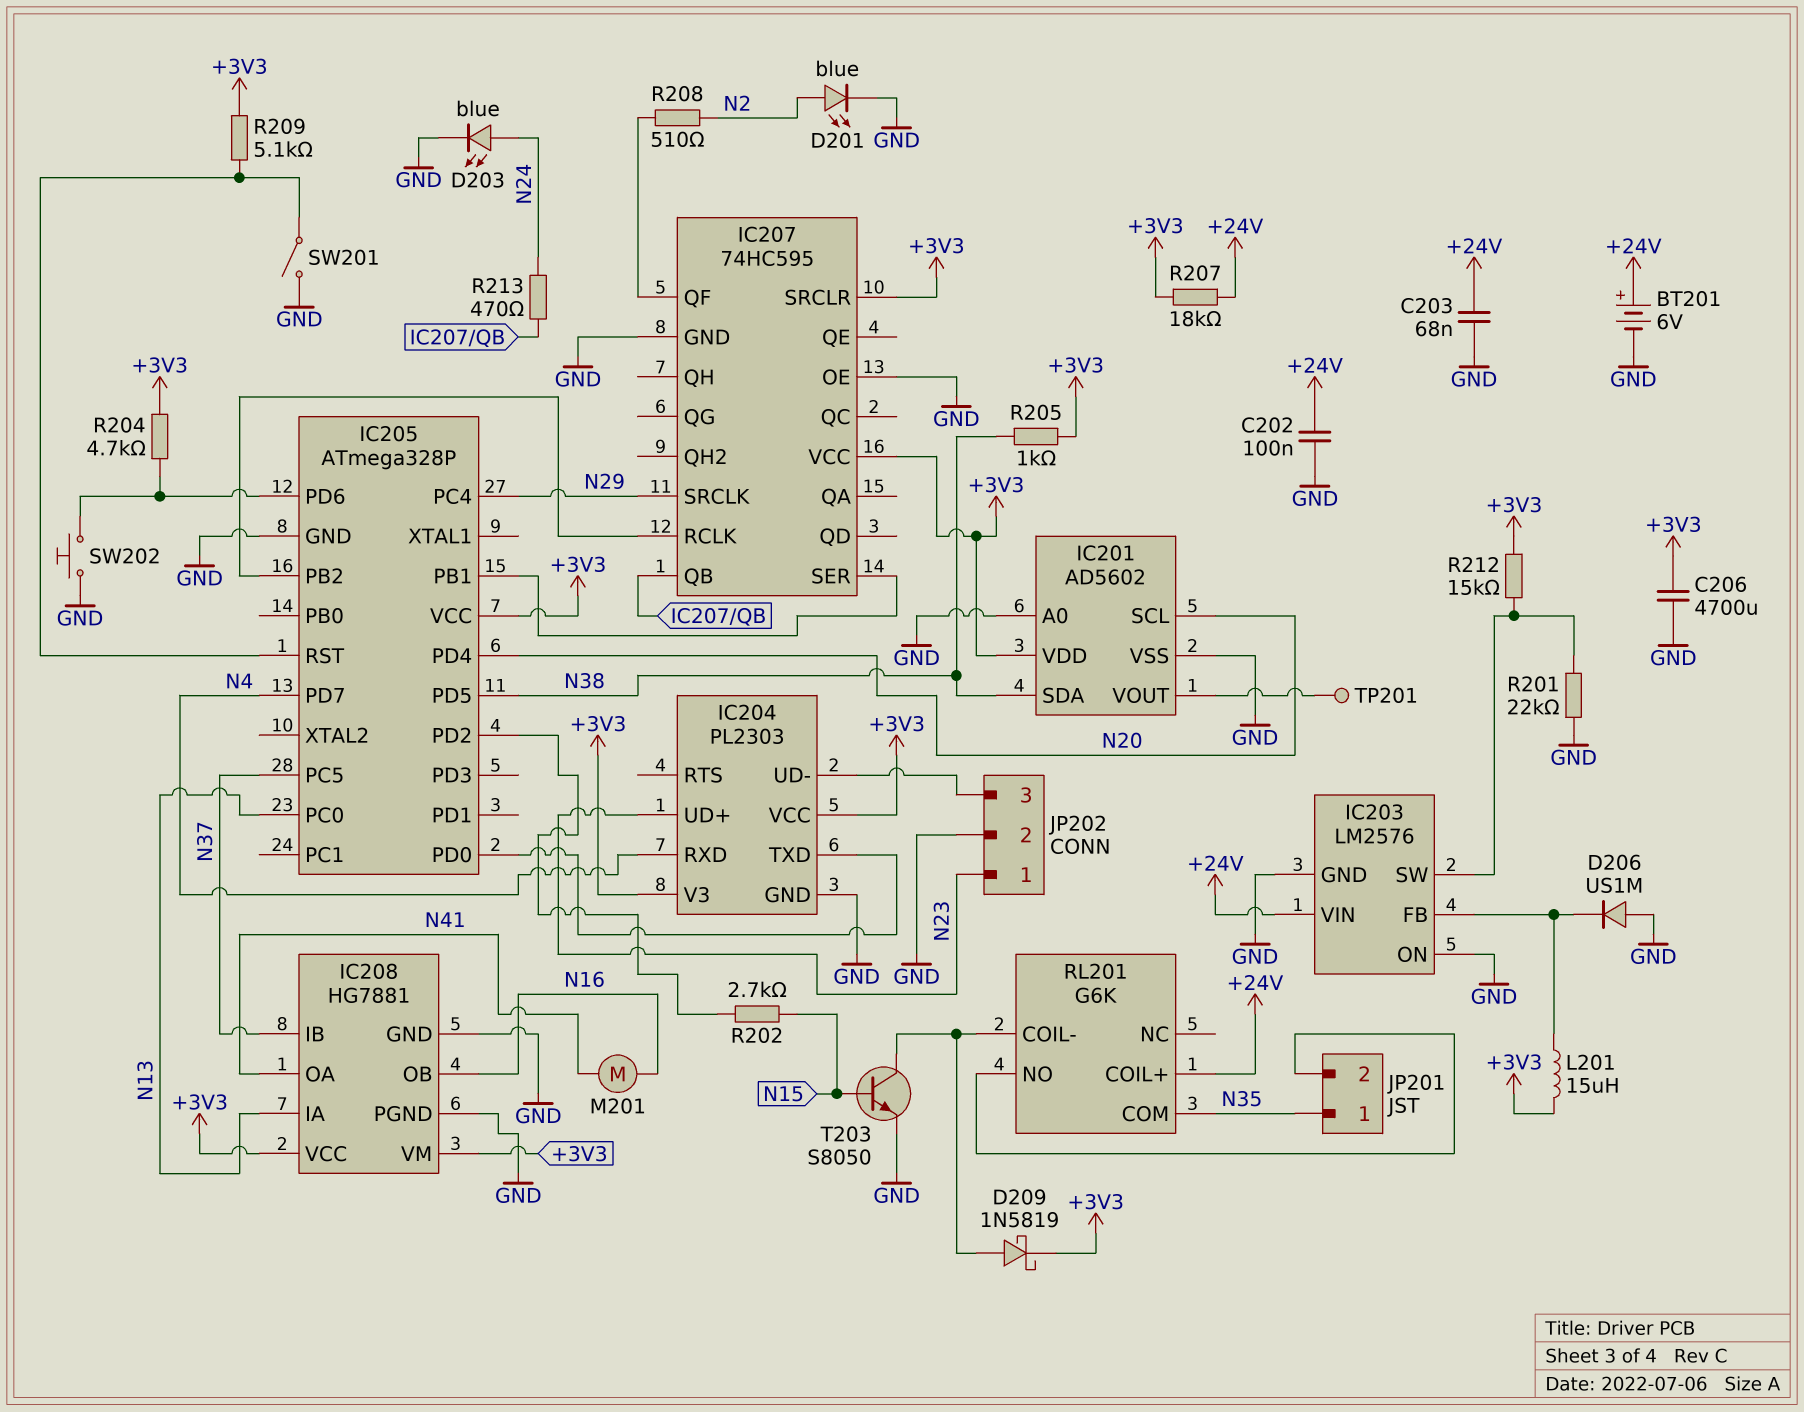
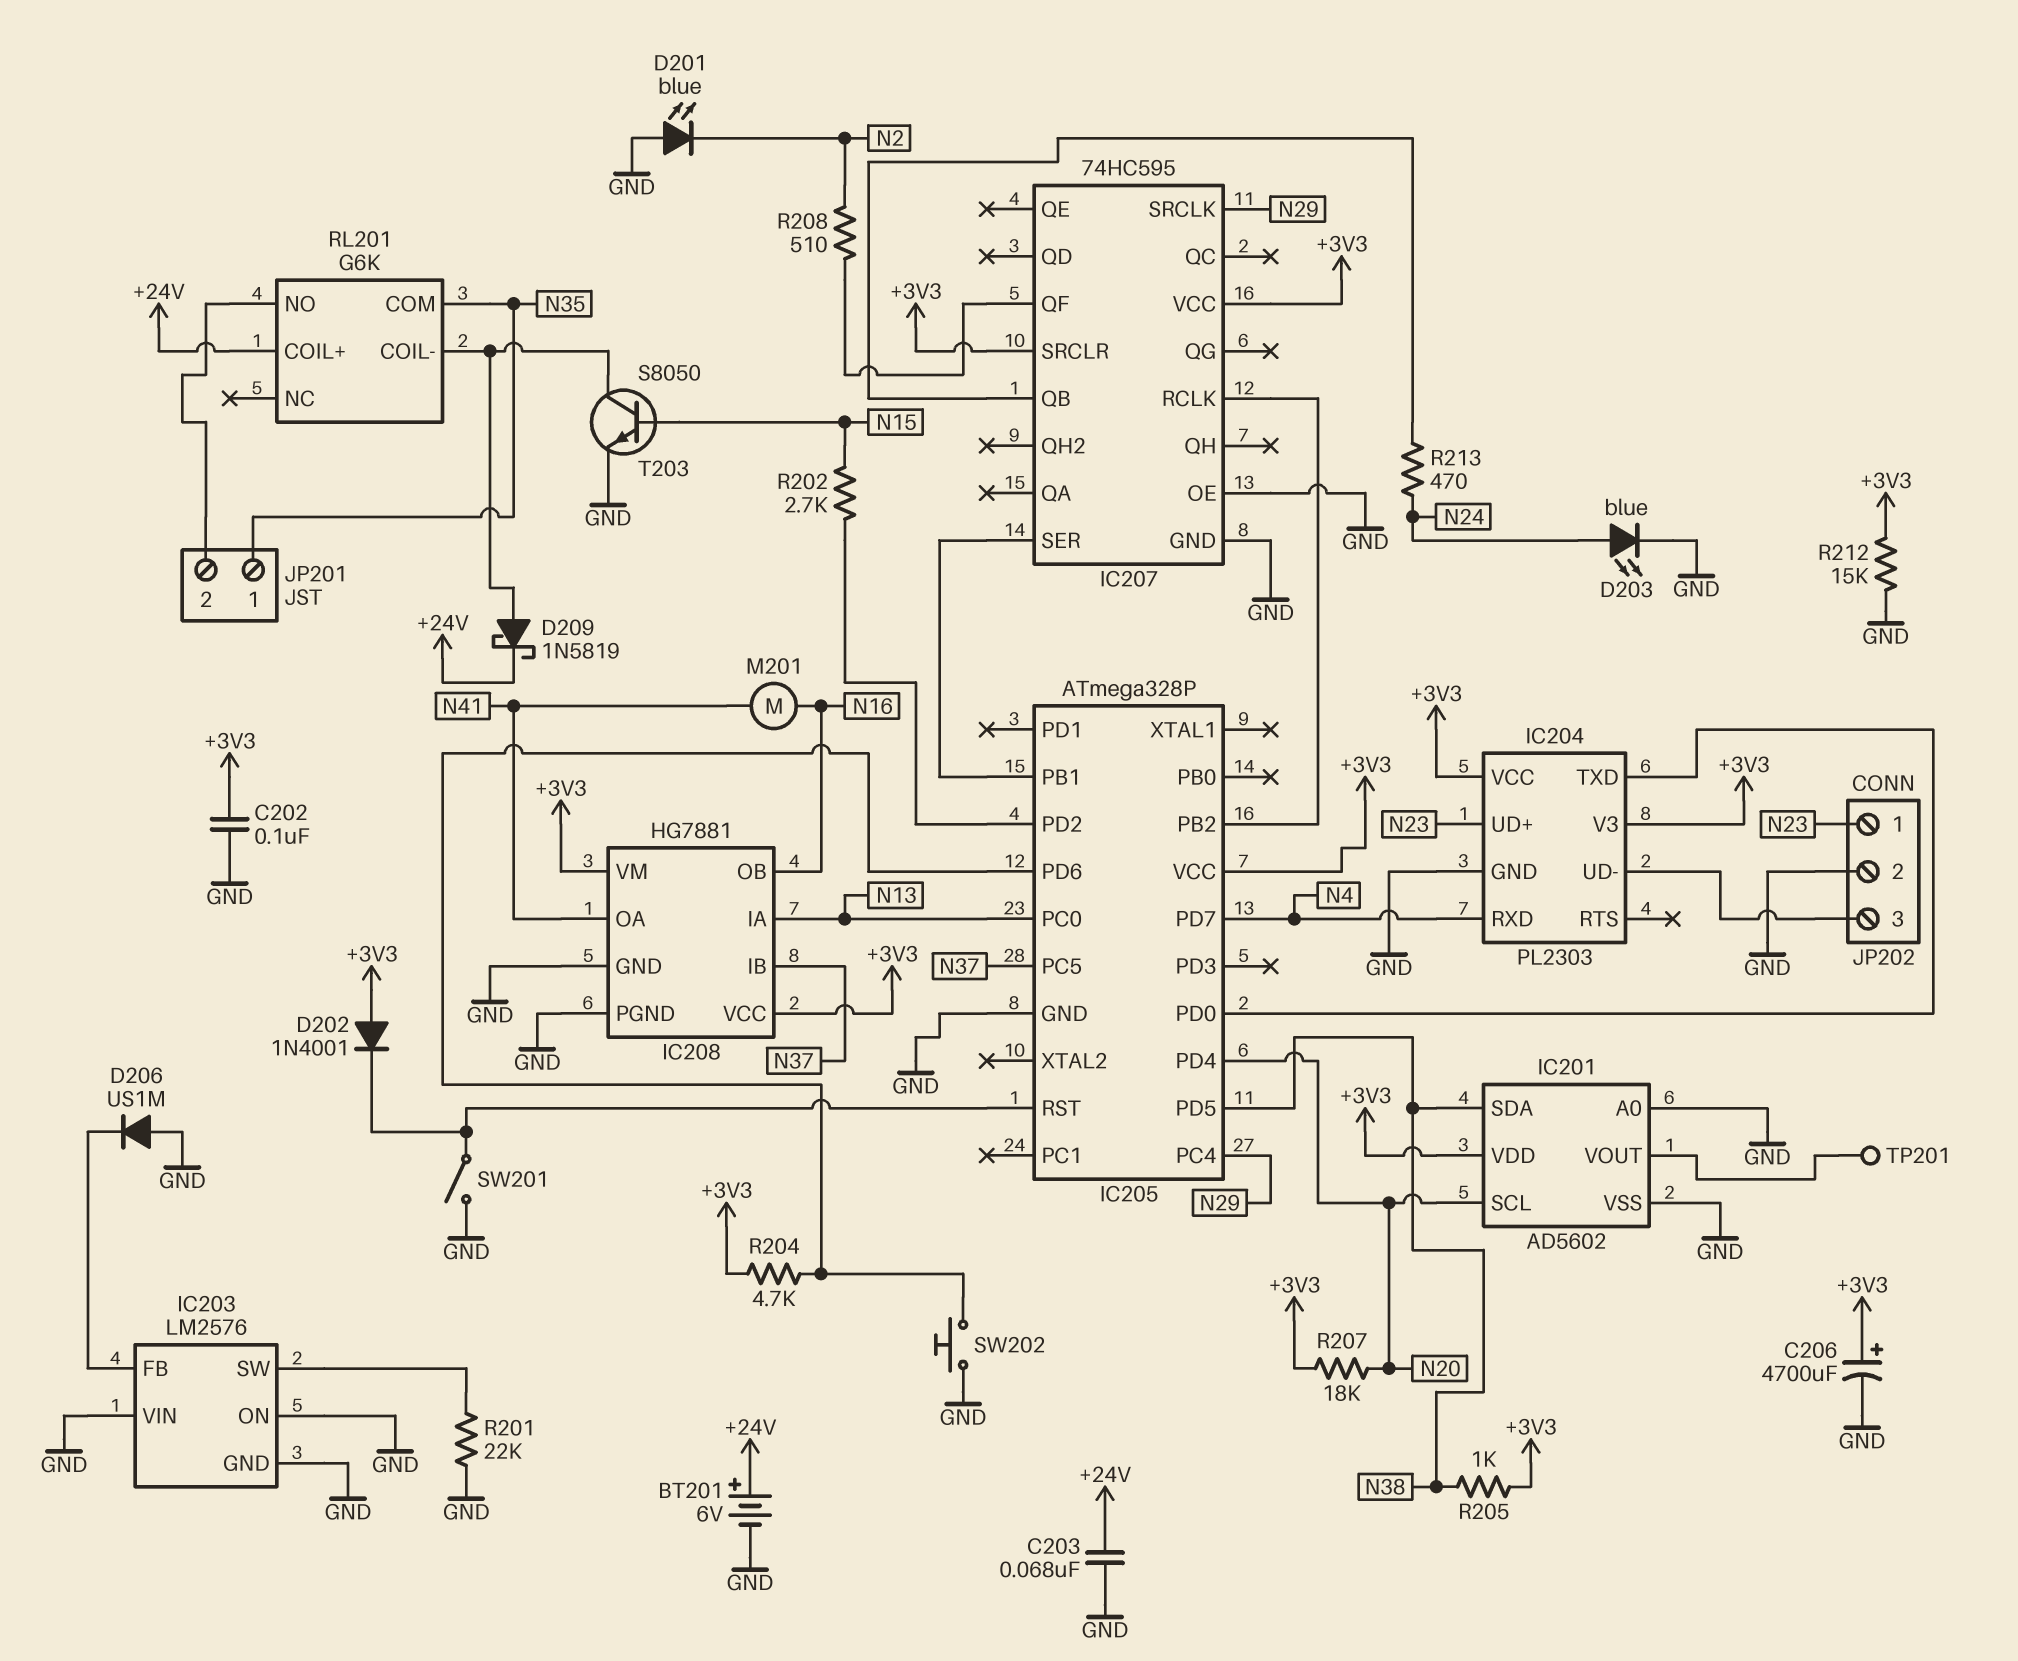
C202: 100nF (+24V, GND) -> 100nF (+3V3, GND)
C206: 4700uF (+3V3, GND) -> 4700uF (plus +3V3, minus GND)
D201: LED blue (A N2, K GND) -> LED blue (A GND, K N2)
D202: none -> diode 1N4001 (A +3V3, K IC205/RST)
D209: schottky 1N5819 (A RL201/COIL-, K +3V3) -> schottky 1N5819 (A RL201/COIL-, K +24V)
IC203 pin VIN: +24V -> GND
L201: 15uH (+3V3, IC203/FB) -> none
R207: 18k (+3V3, +24V) -> 18k (+3V3, N20)
R209: 5.1k (+3V3, IC205/RST) -> none
R212: 15k (+3V3, IC203/SW) -> 15k (+3V3, GND)

